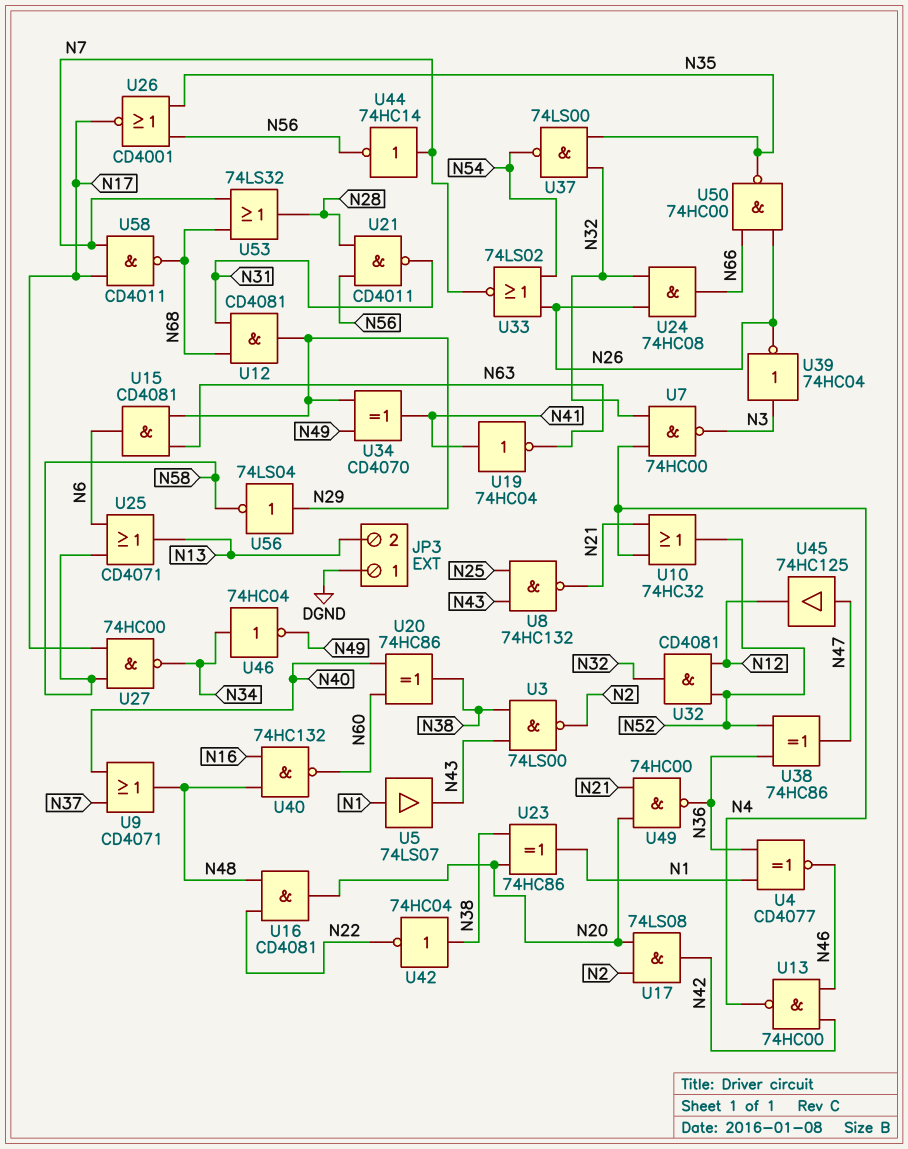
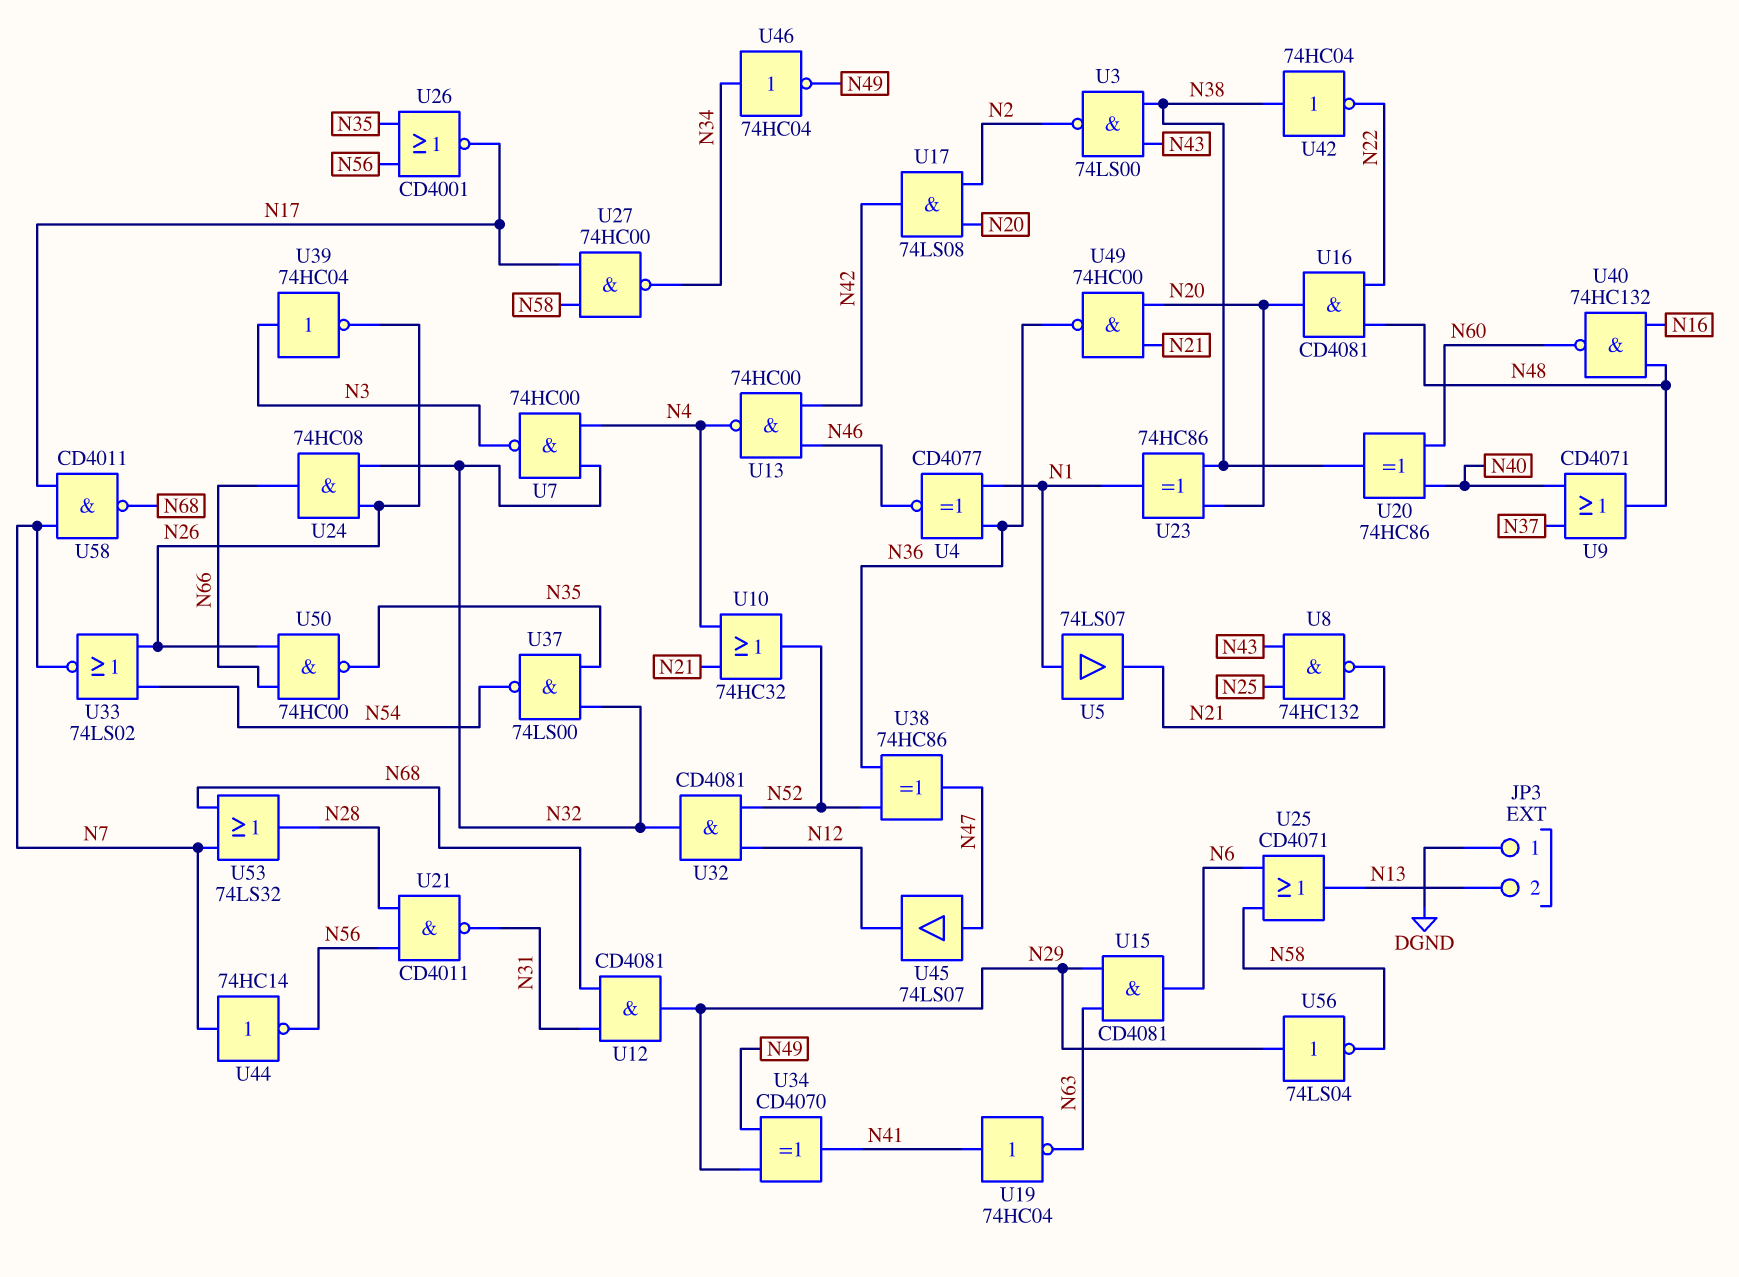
U5: buffer 74LS07 (in N1, out N43) -> buffer 74LS07 (in N1, out N21)
U45: buffer 74HC125 (in N47, out N12) -> buffer 74LS07 (in N47, out N12)

